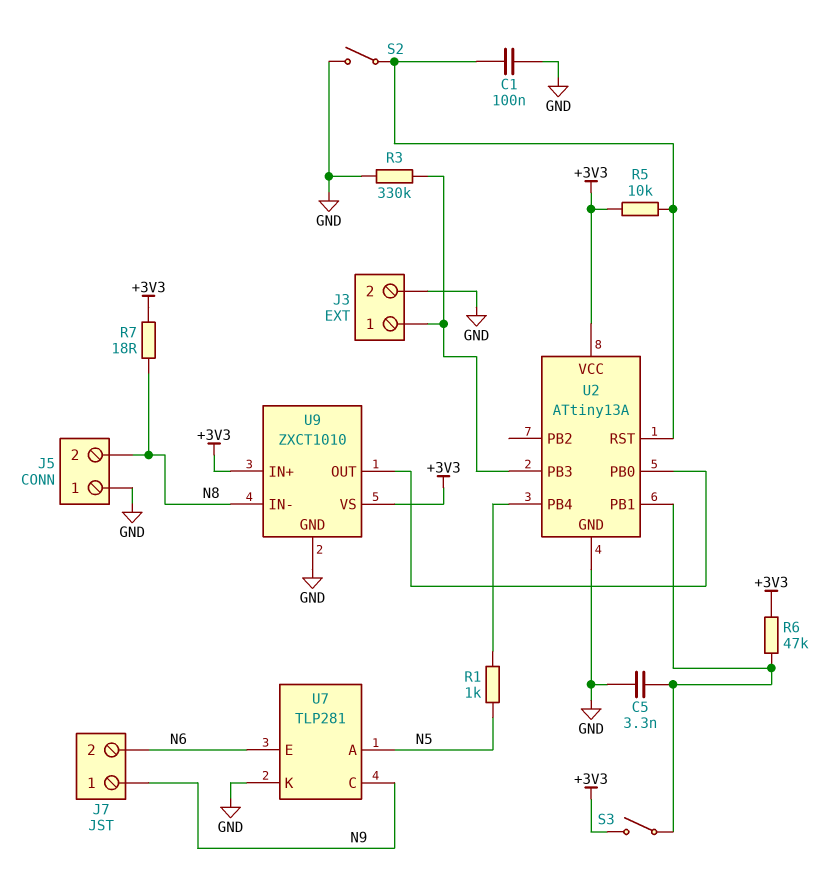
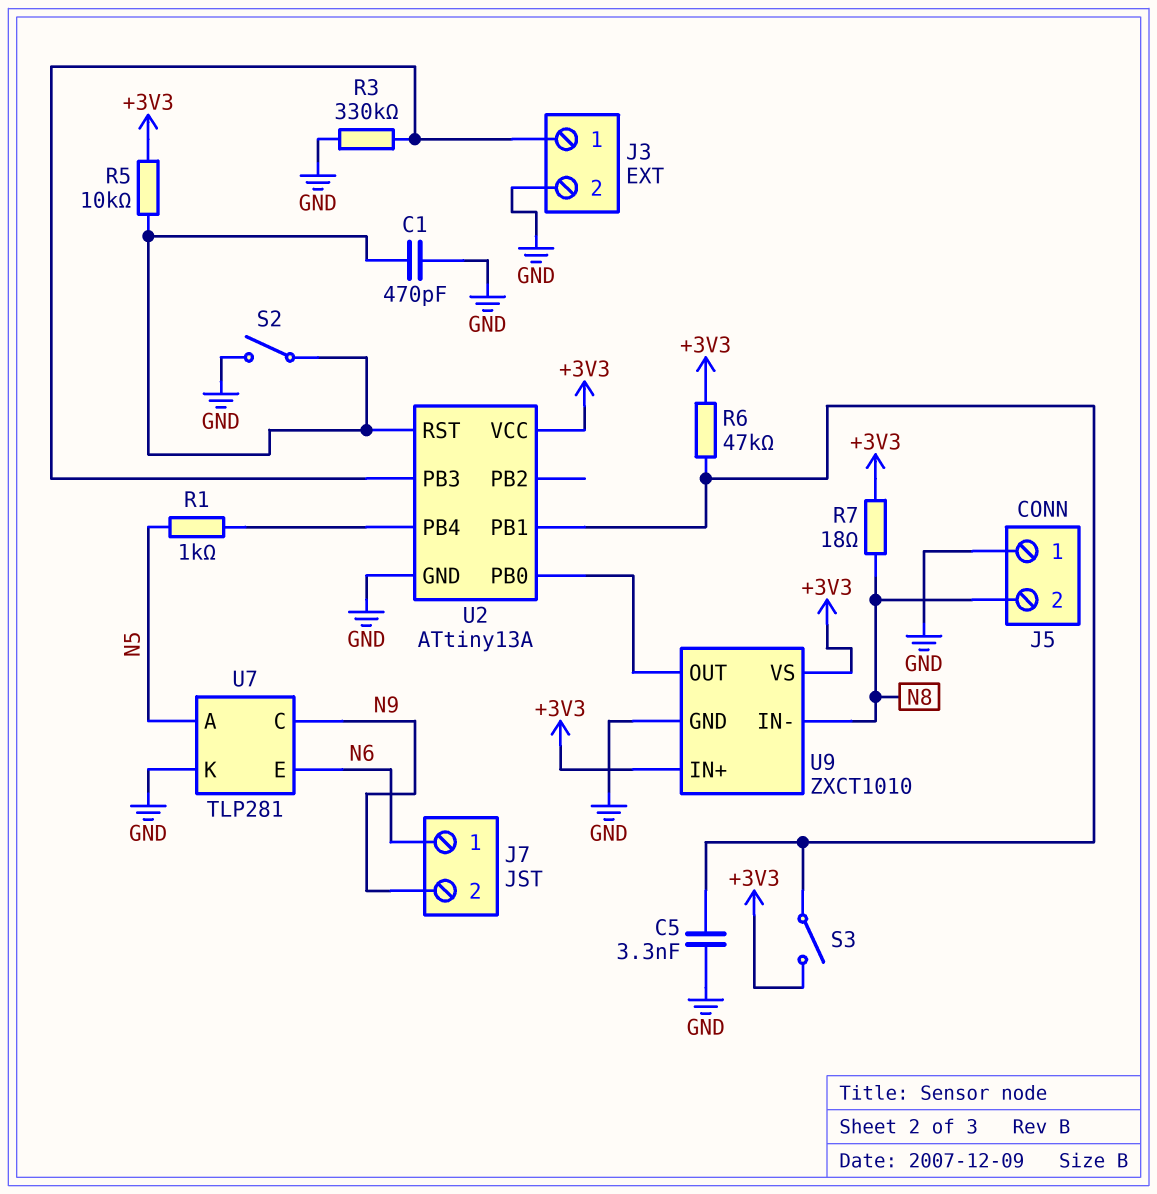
C1: 100nF (GND, U2/RST) -> 470pF (GND, U2/RST)
J7 pin 1: N9 -> N6
J7 pin 2: N6 -> N9

